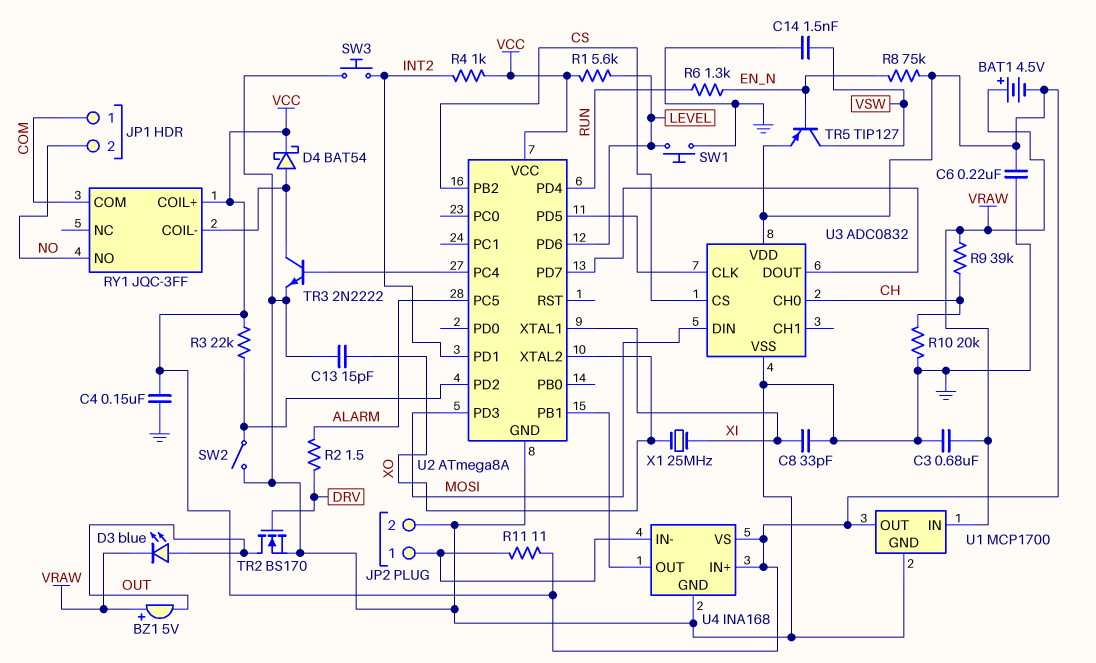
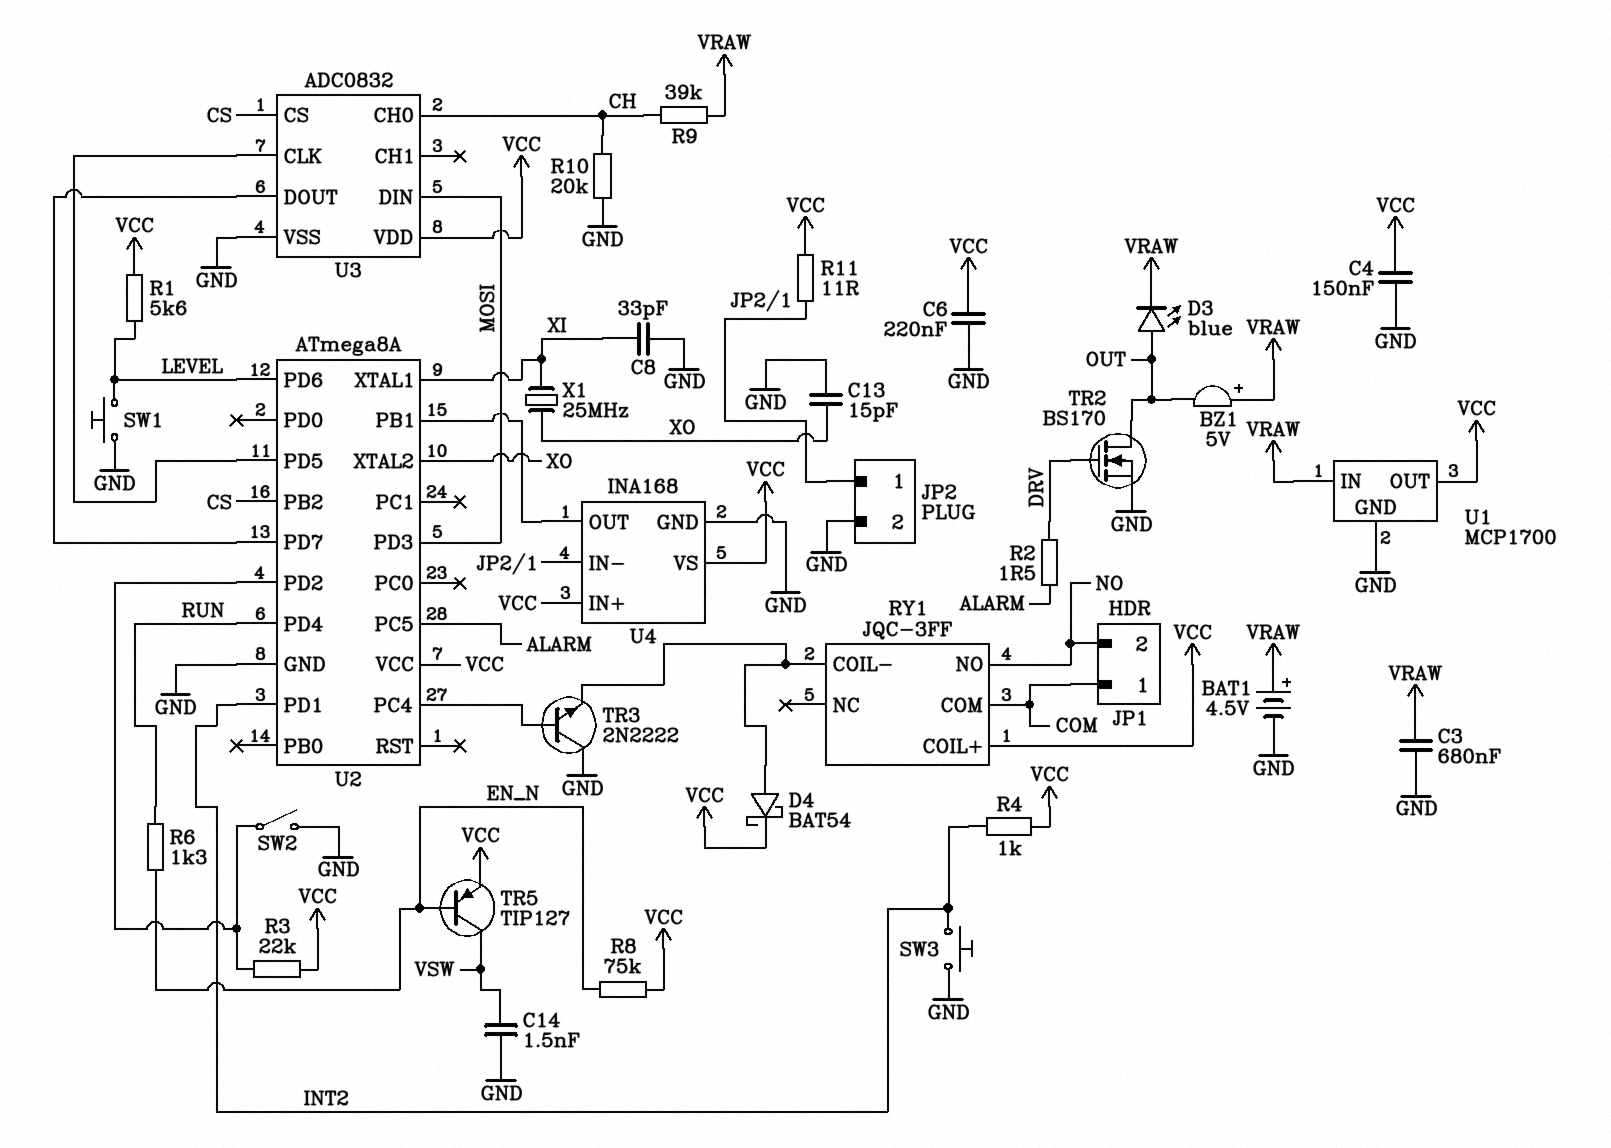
BAT1: 4.5V (plus VRAW, minus VCC) -> 4.5V (plus VRAW, minus GND)
TR3: NPN 2N2222 (B U2/PC4, C RY1/COIL-, E GND) -> NPN 2N2222 (B U2/PC4, C GND, E RY1/COIL-)

